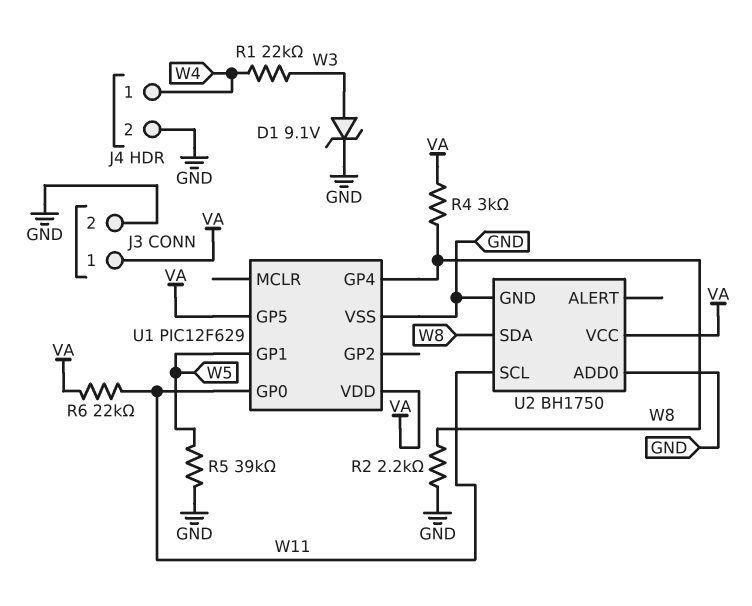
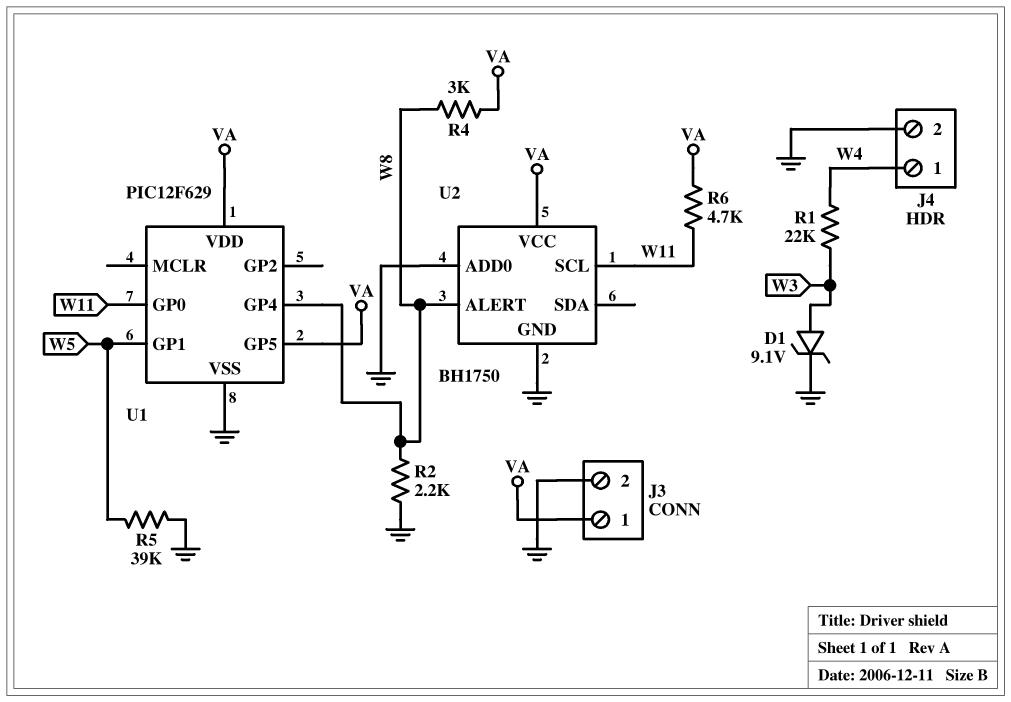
R6: 22k (VA, W11) -> 4.7k (VA, W11)
U2 pin ALERT: none -> W8
U2 pin SDA: W8 -> none

